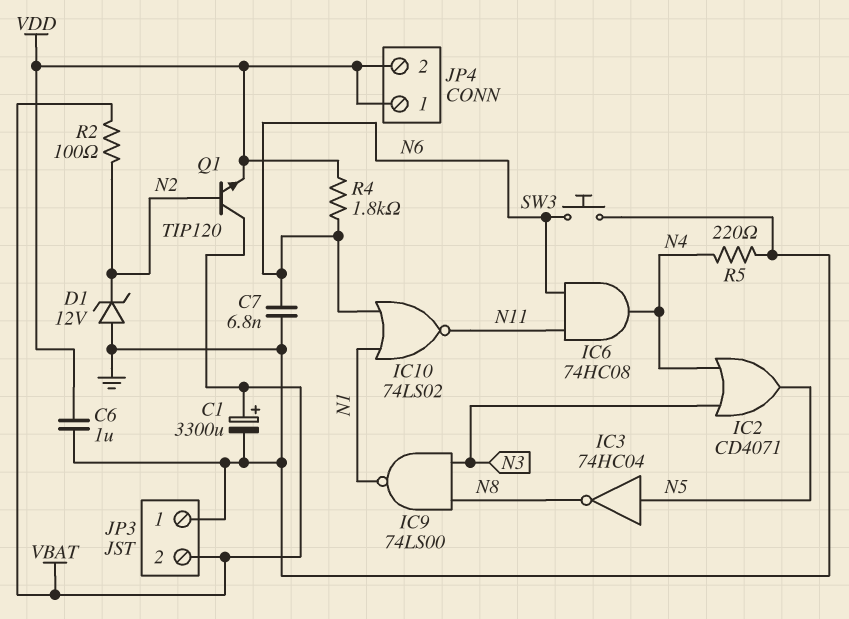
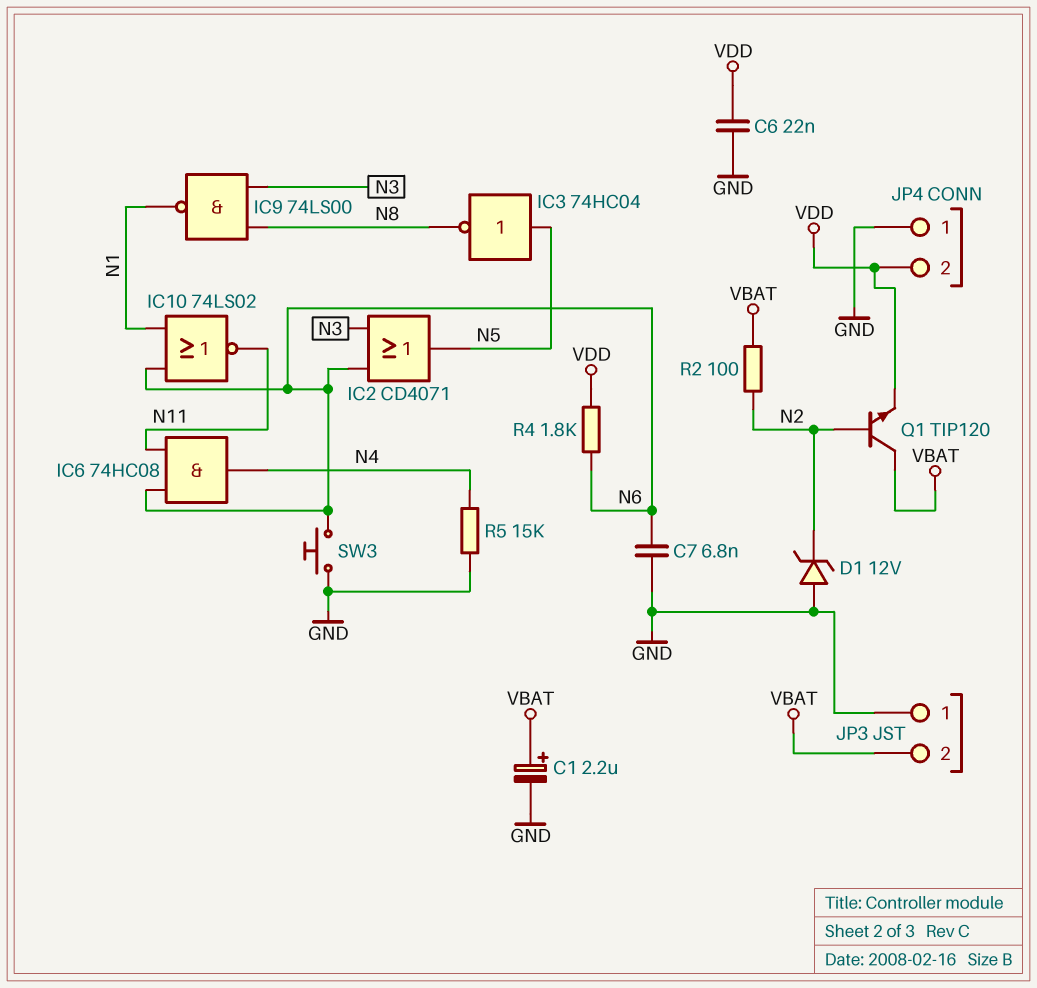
C1: 3300uF (plus VBAT, minus GND) -> 2.2uF (plus VBAT, minus GND)
C6: 1uF (GND, VDD) -> 22nF (GND, VDD)
IC2: OR CD4071 (in N3, in N4, out N5) -> OR CD4071 (in N3, in N6, out N5)
JP4 pin 1: VDD -> GND
R5: 220 (GND, N4) -> 15k (GND, N4)

